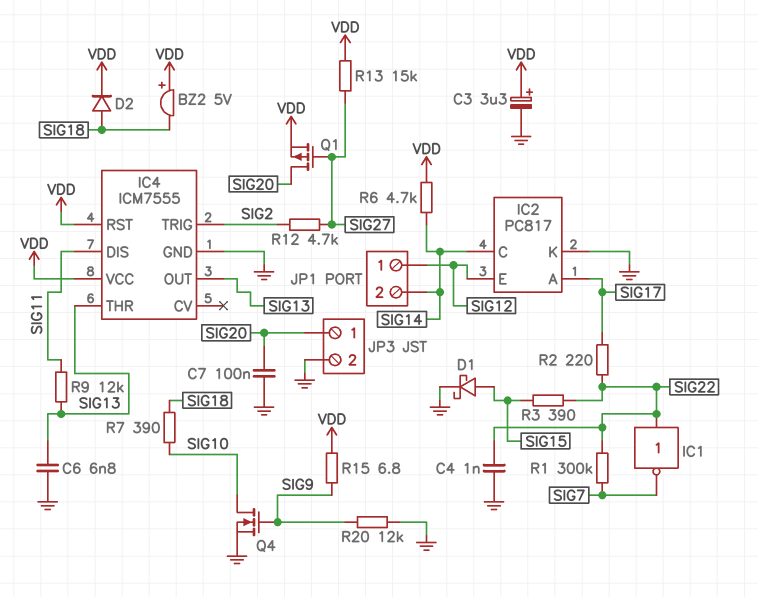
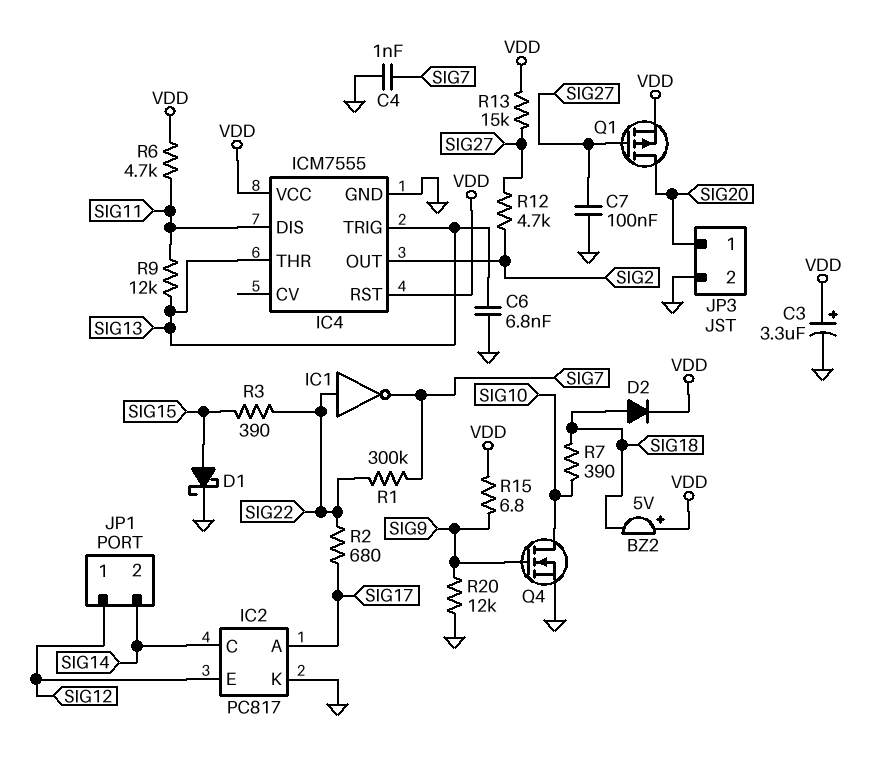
C4: 1nF (GND, SIG22) -> 1nF (GND, SIG7)
C7: 100nF (GND, SIG20) -> 100nF (GND, SIG27)
IC4 pin OUT: SIG13 -> SIG2
IC4 pin TRIG: SIG2 -> SIG13
R2: 220 (SIG17, SIG22) -> 680 (SIG17, SIG22)
R6: 4.7k (SIG14, VDD) -> 4.7k (SIG11, VDD)

